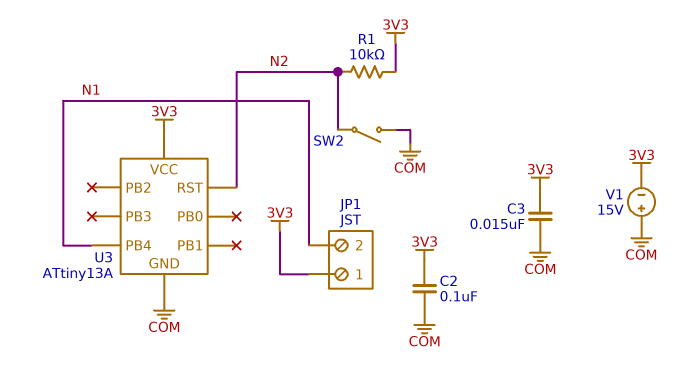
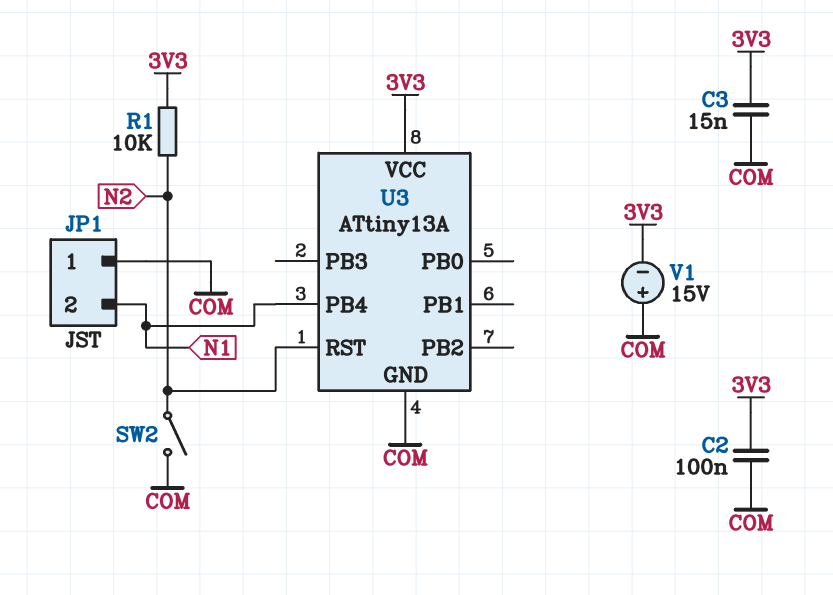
JP1 pin 1: 3V3 -> COM

